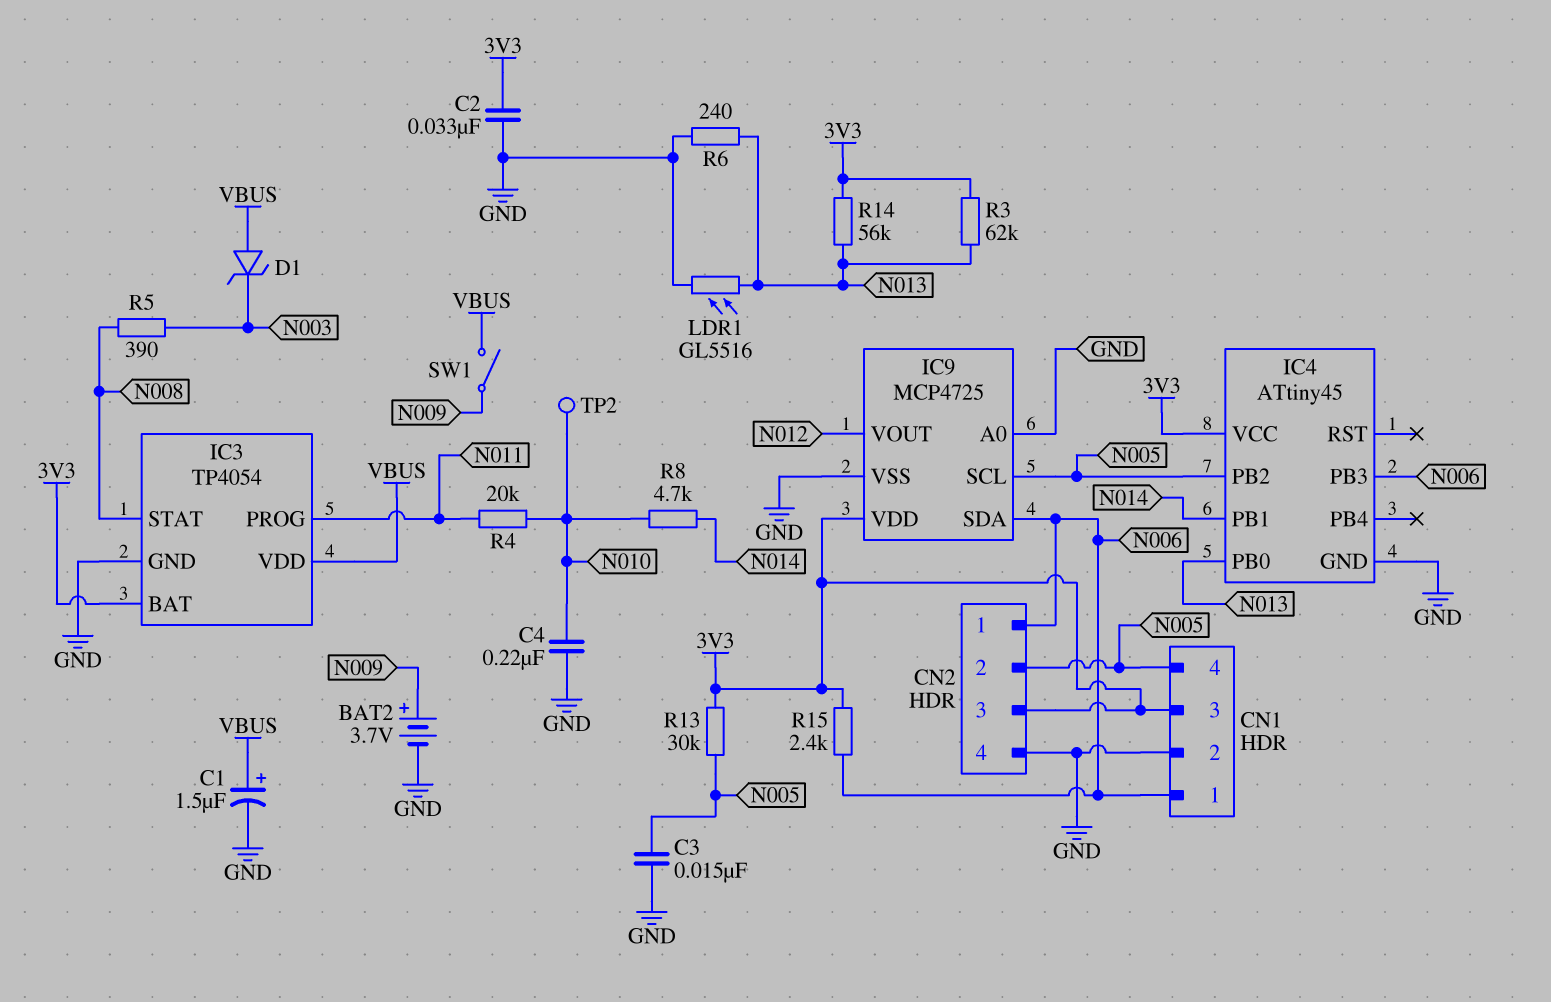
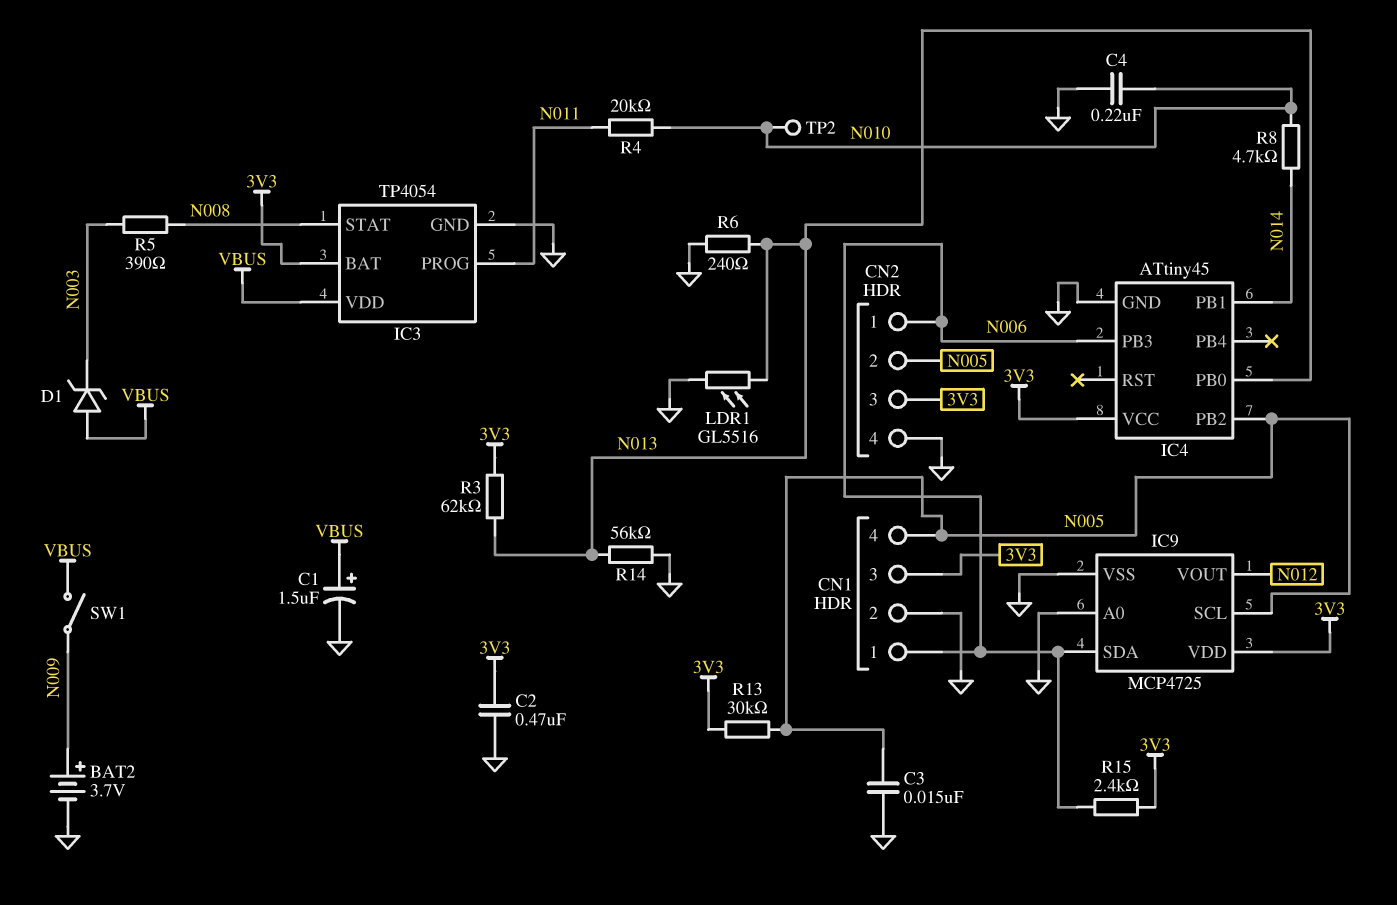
C2: 33nF (3V3, GND) -> 470nF (3V3, GND)
R14: 56k (3V3, N013) -> 56k (GND, N013)

